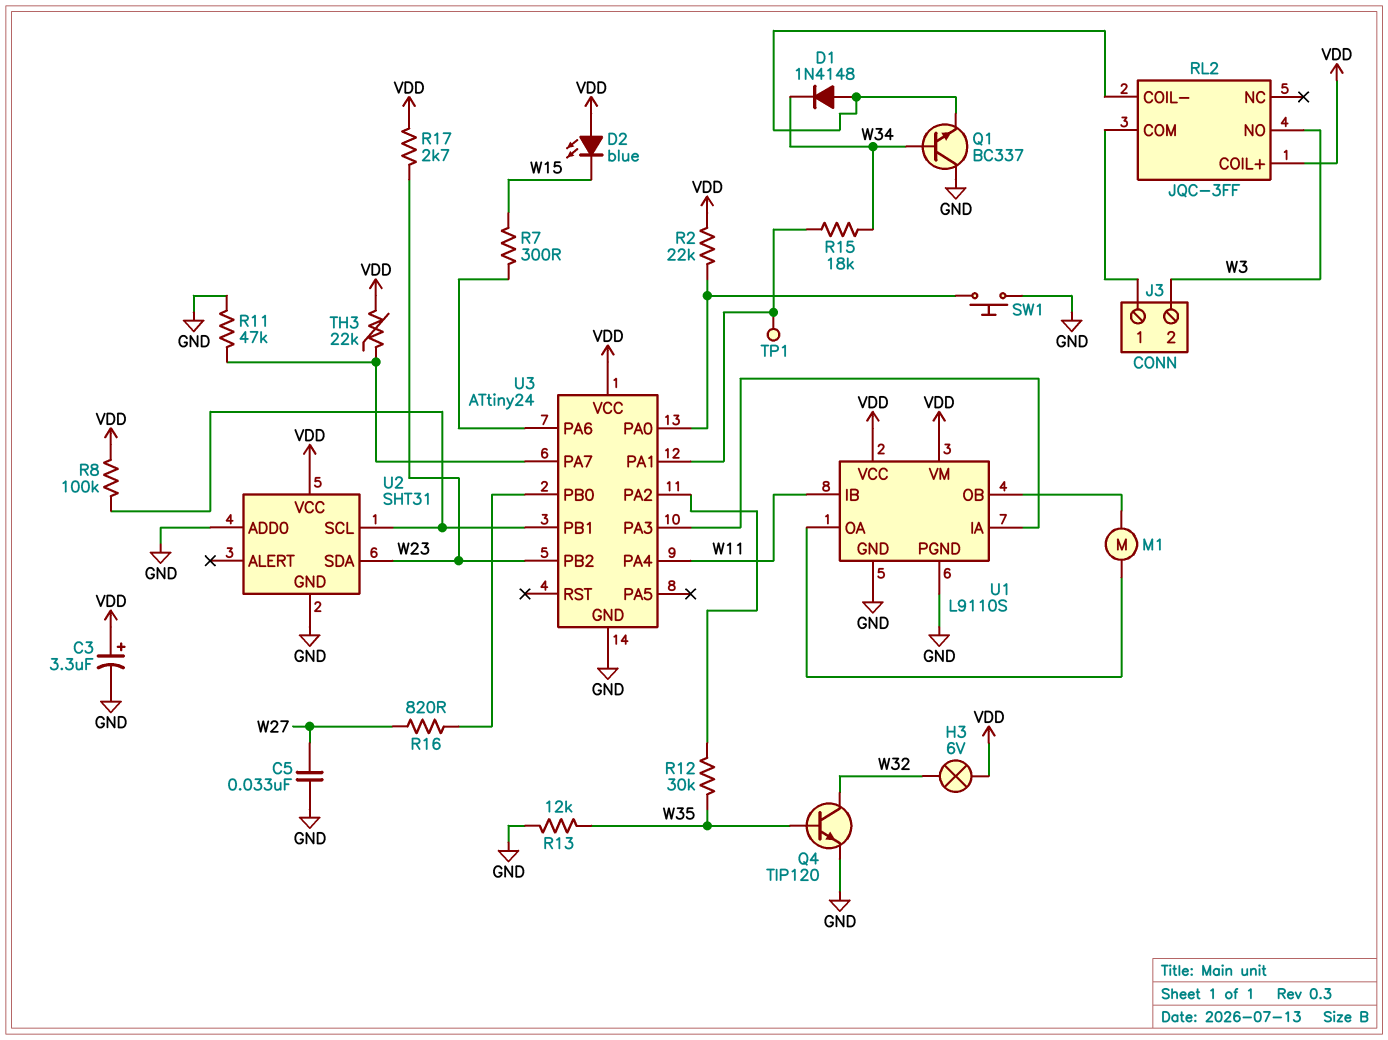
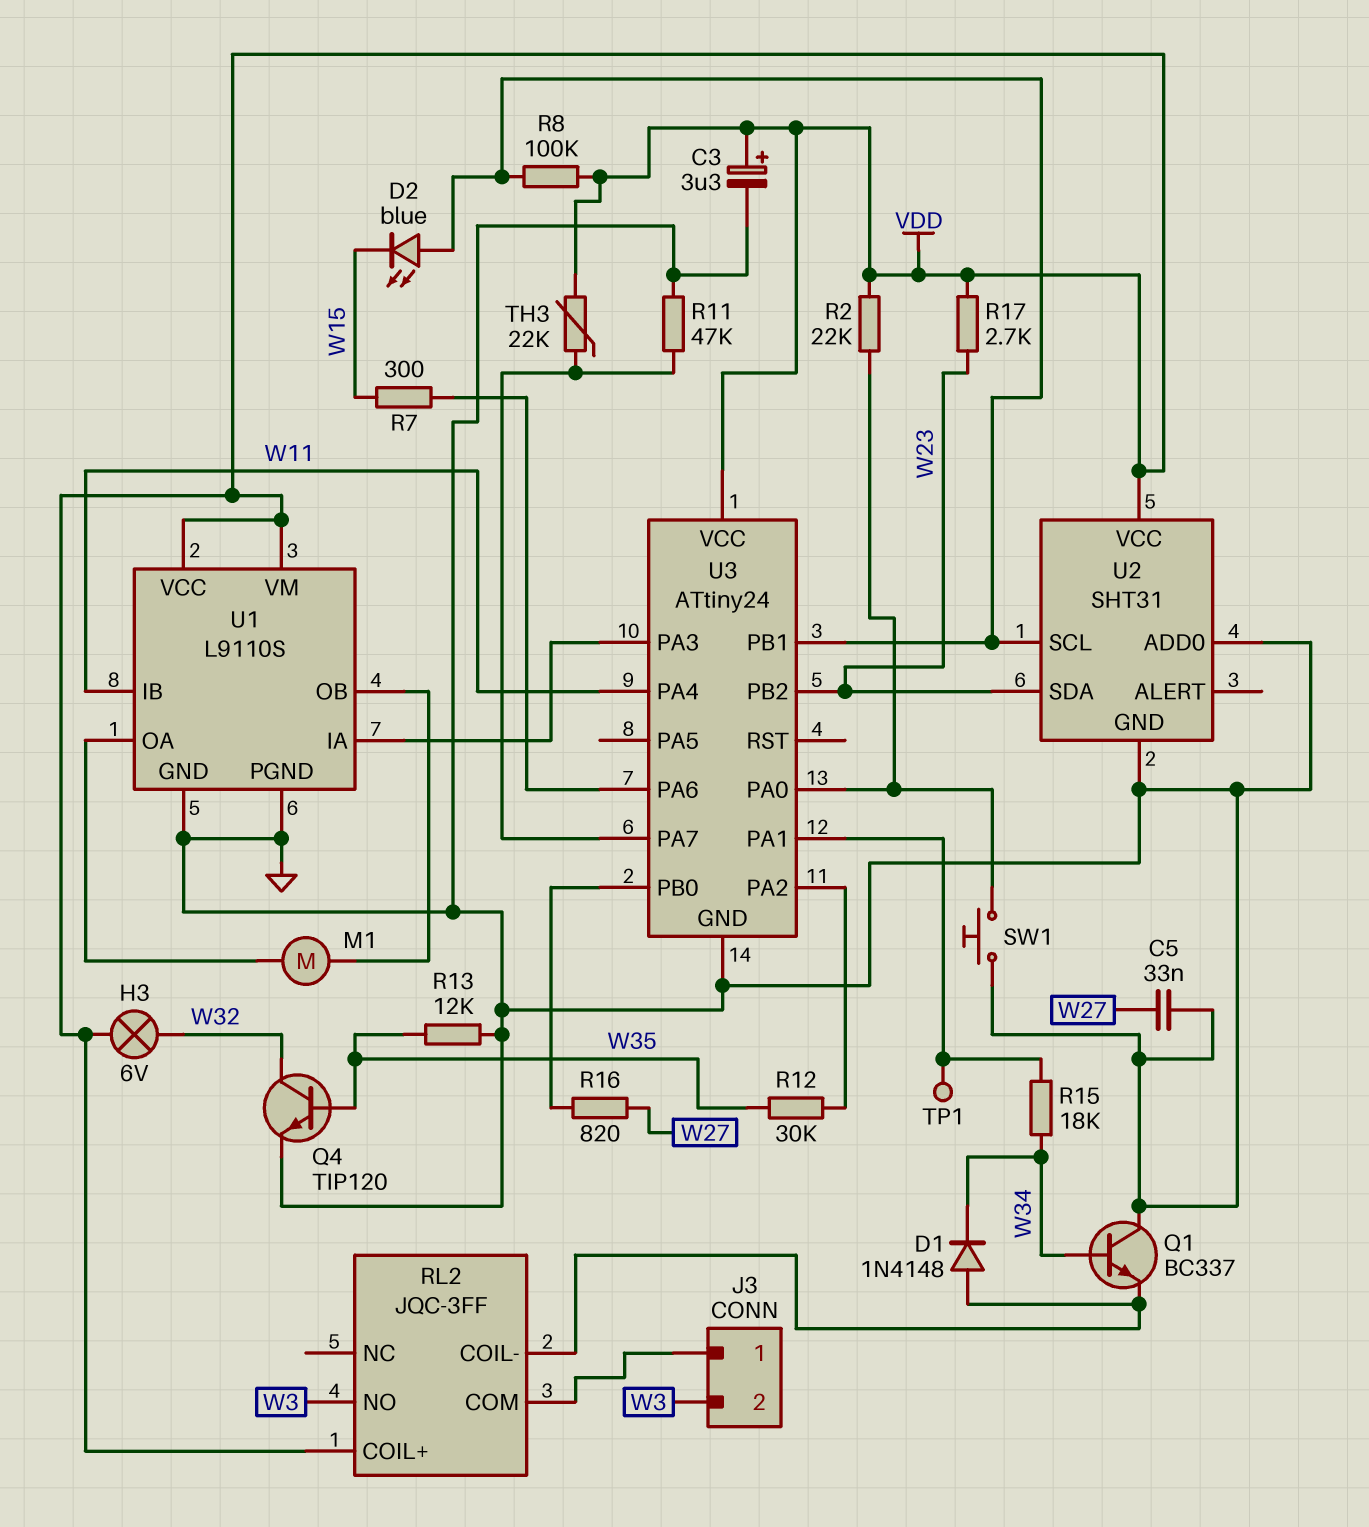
D2: LED blue (A VDD, K W15) -> LED blue (A U2/SCL, K W15)

